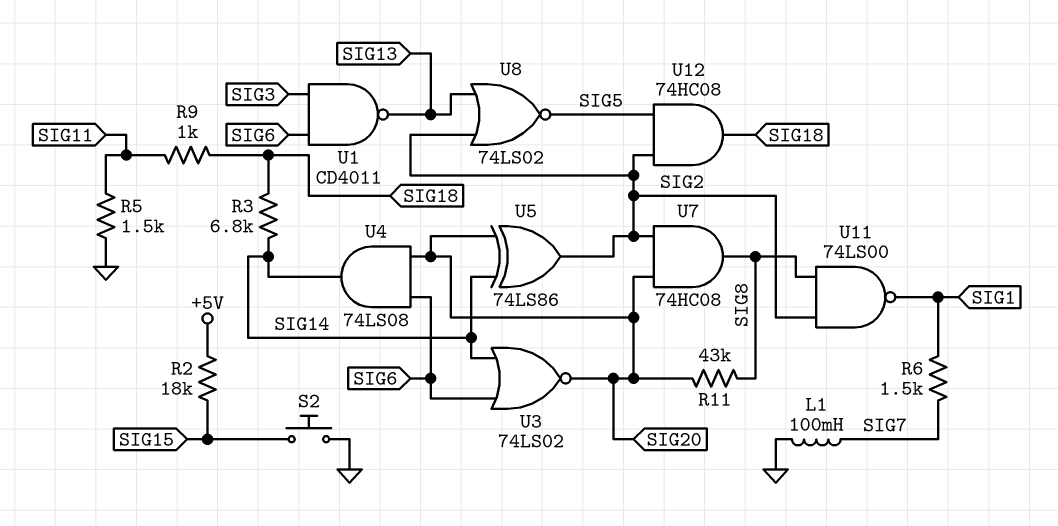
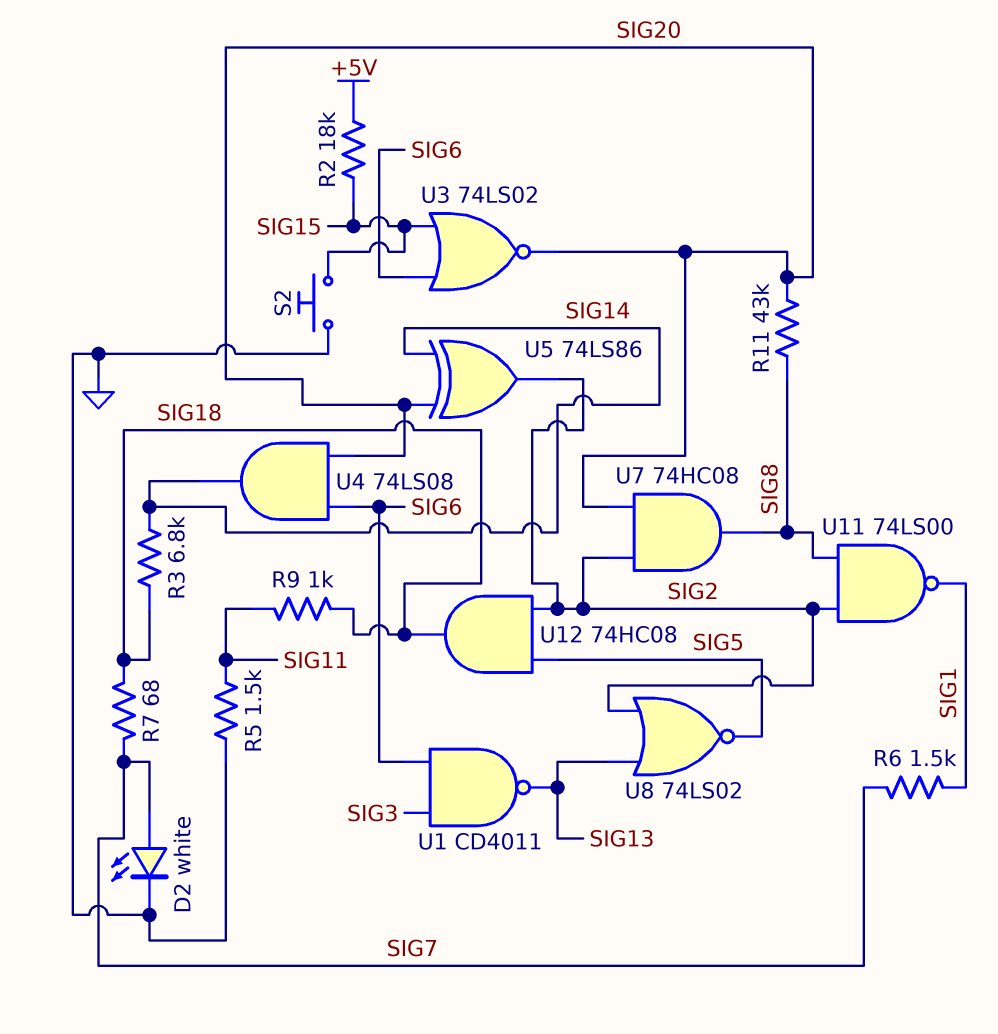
D2: none -> LED white (A SIG7, K GND)
L1: 100mH (GND, SIG7) -> none
R7: none -> 68 (SIG7, SIG18)
U3: NOR 74LS02 (in SIG6, in SIG14, out SIG20) -> NOR 74LS02 (in SIG6, in SIG15, out SIG20)

